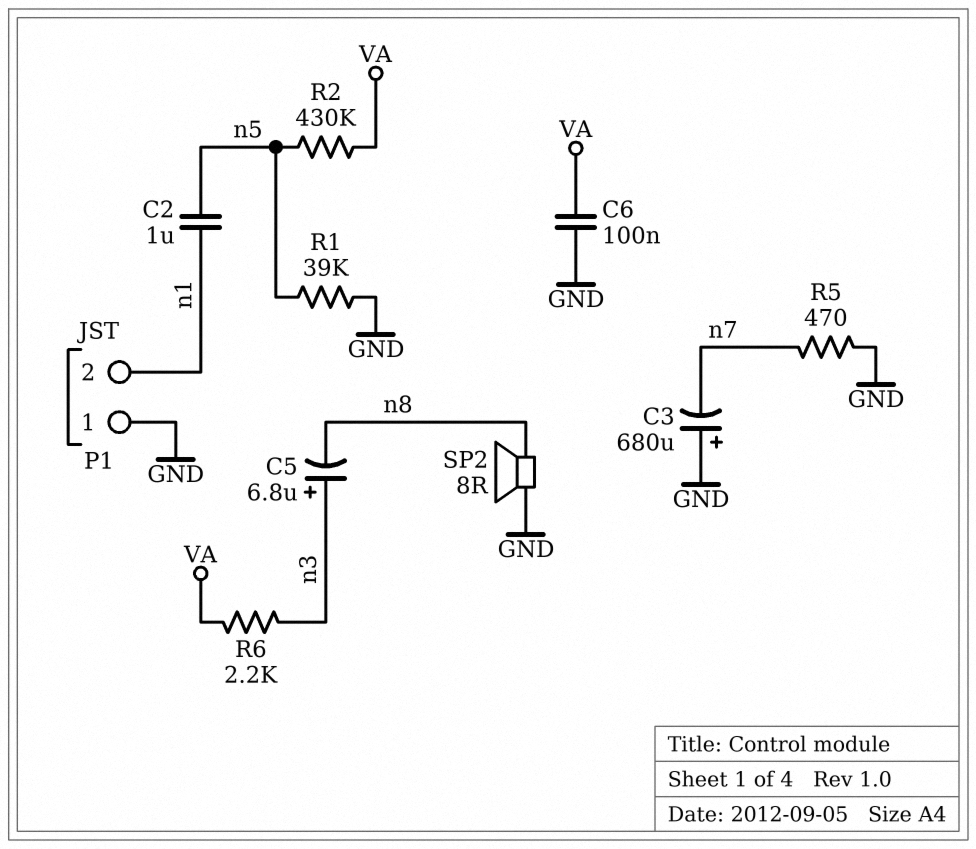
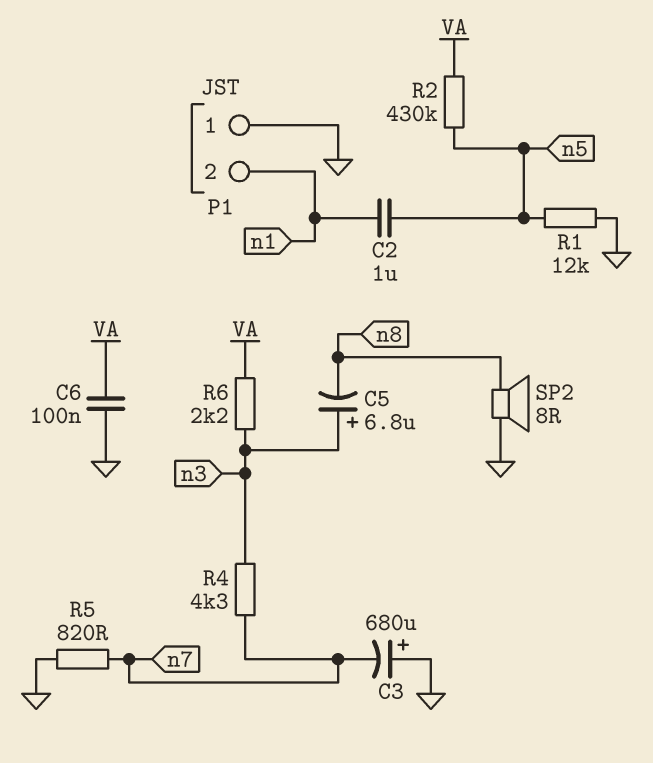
R1: 39k (GND, n5) -> 12k (GND, n5)
R4: none -> 4.3k (n3, n7)
R5: 470 (GND, n7) -> 820 (GND, n7)

